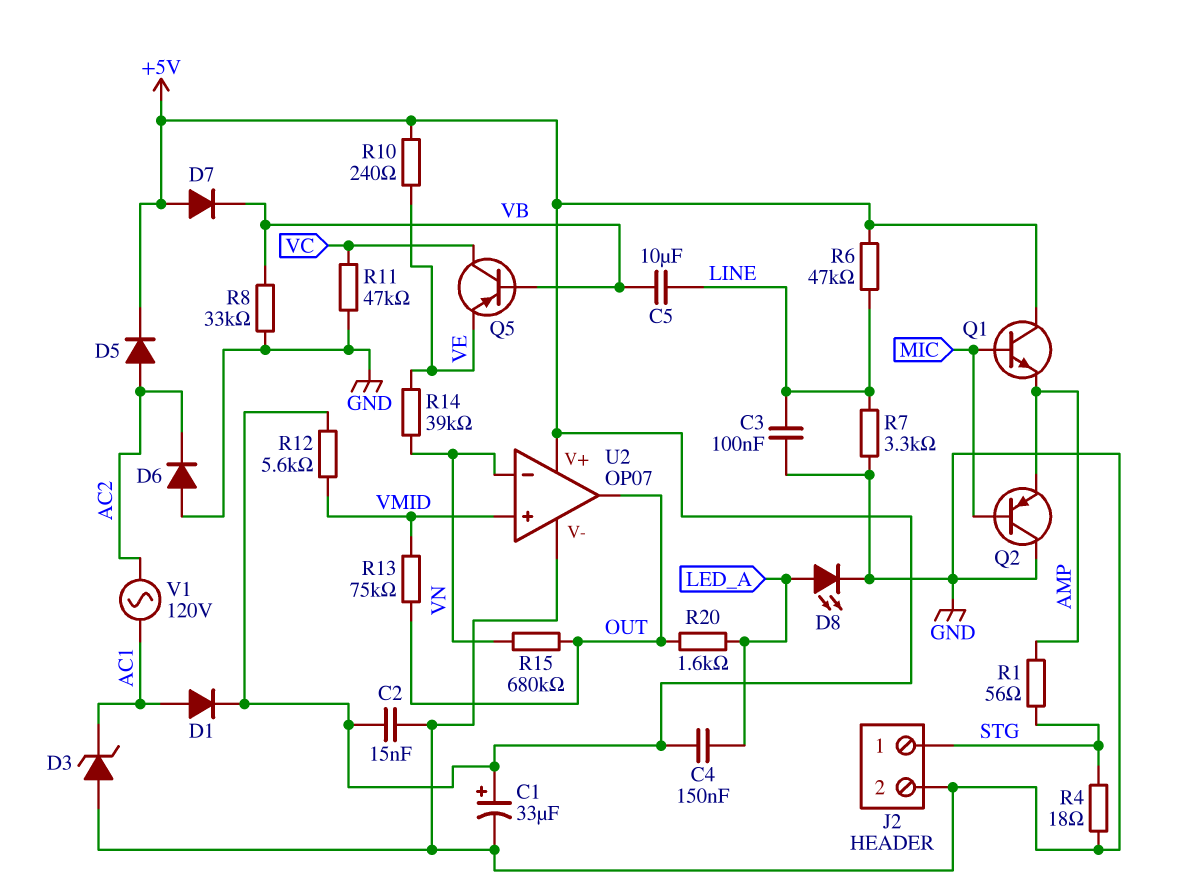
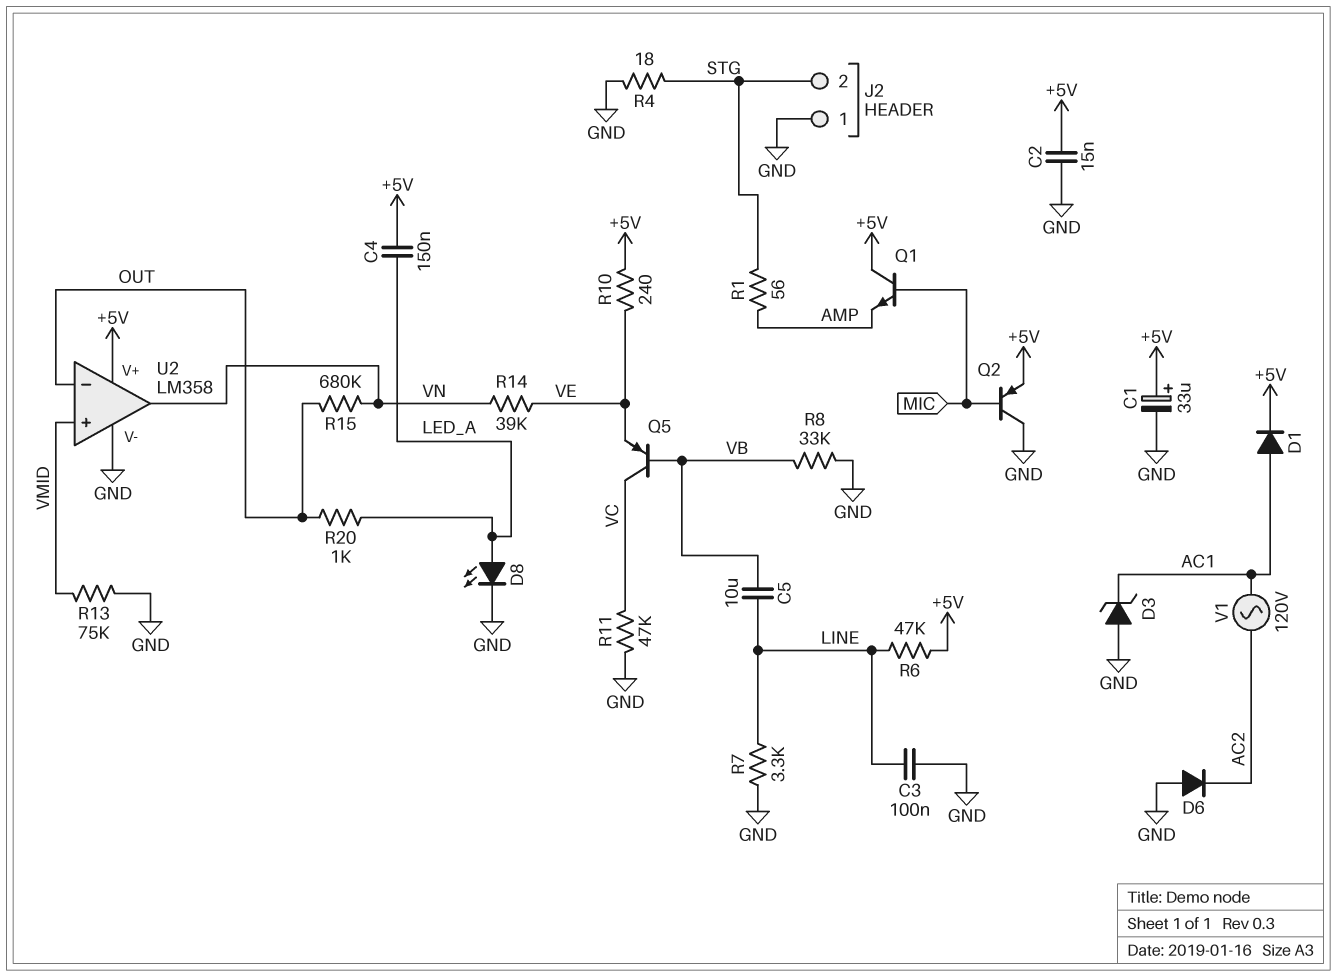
D5: diode (A AC2, K +5V) -> none
D7: diode (A +5V, K VB) -> none
J2 pin 1: STG -> GND
J2 pin 2: GND -> STG
Q2: PNP (B MIC, C GND, E AMP) -> PNP (B MIC, C GND, E +5V)
R12: 5.6k (+5V, VMID) -> none
R13: 75k (OUT, VMID) -> 75k (GND, VMID)
R20: 1.6k (LED_A, OUT) -> 1k (LED_A, OUT)
U2: OP07 -> LM358
U2 pin in-: VN -> OUT
U2 pin out: OUT -> VN

